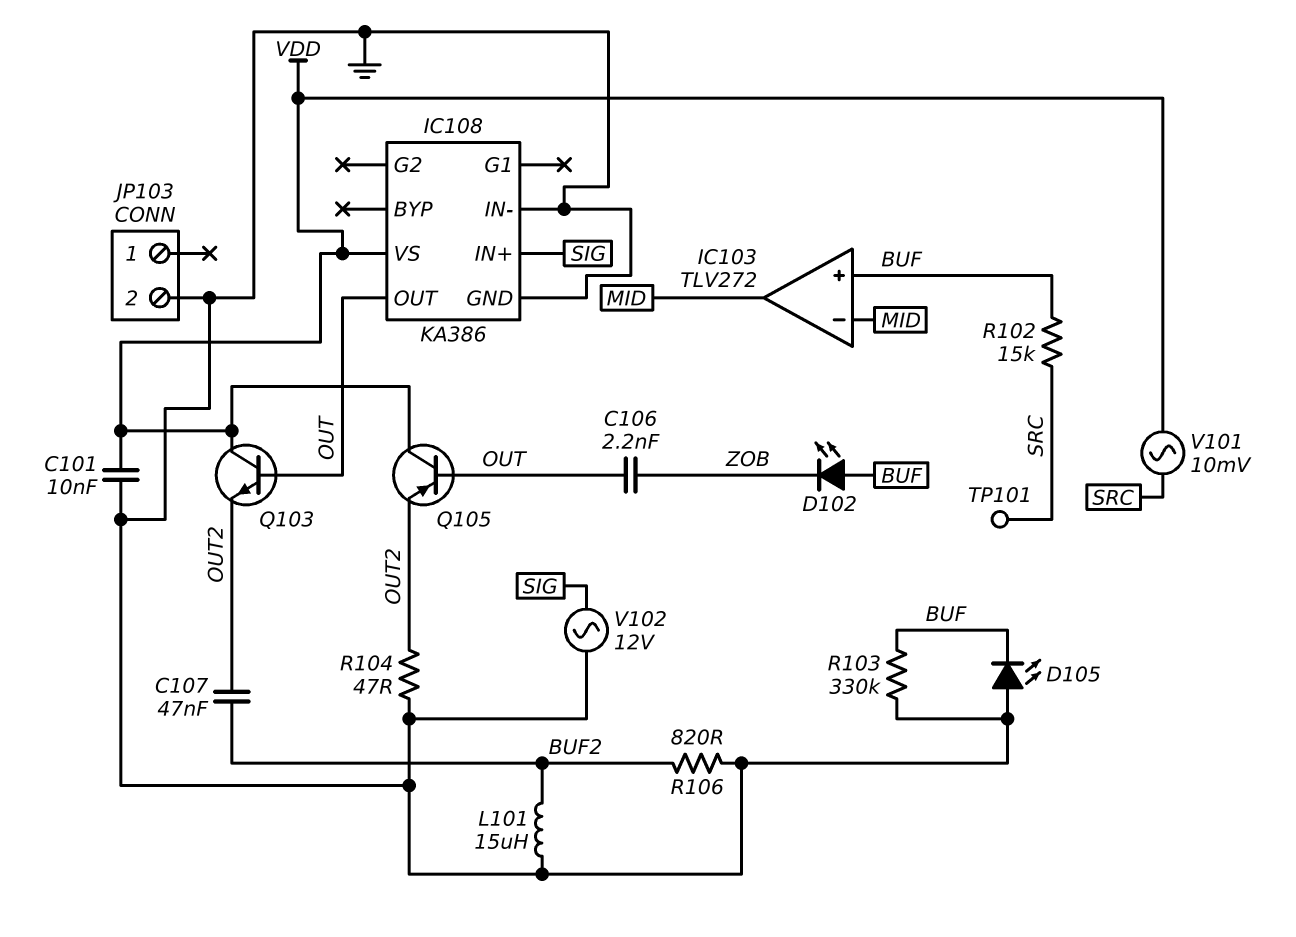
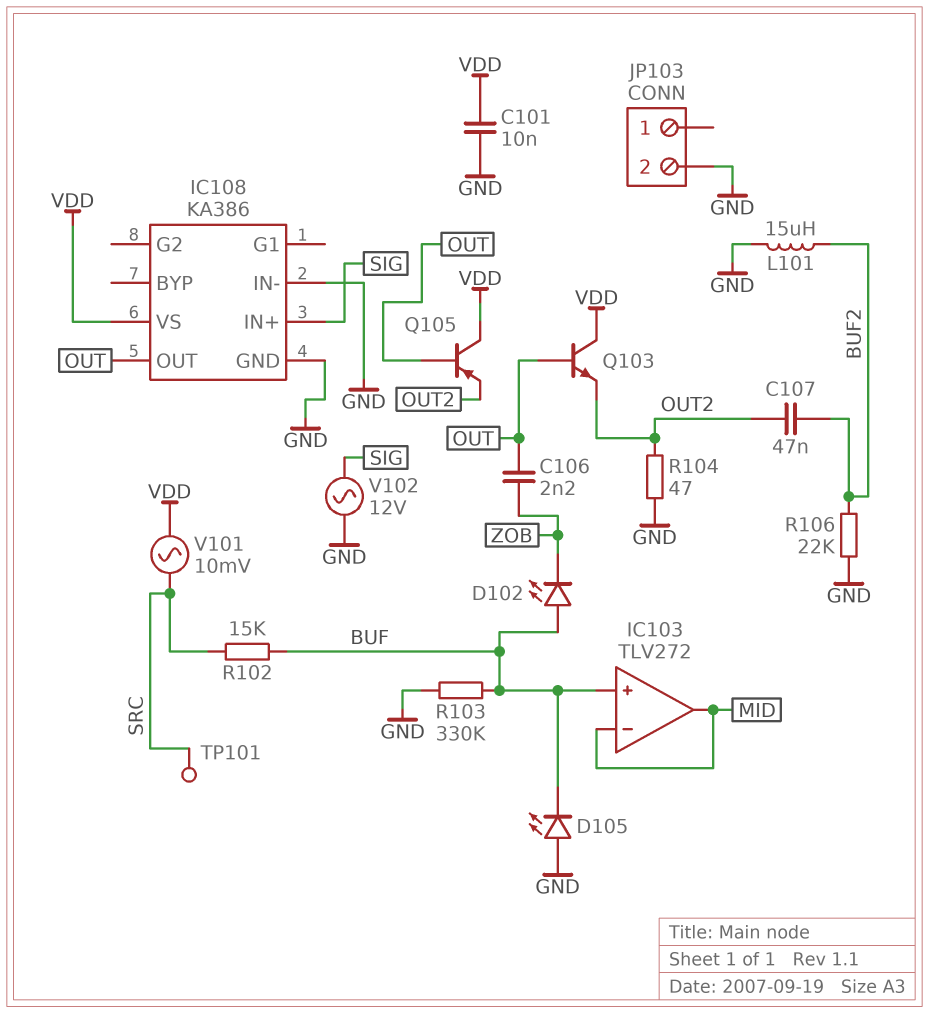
R106: 820 (BUF2, GND) -> 22k (BUF2, GND)

